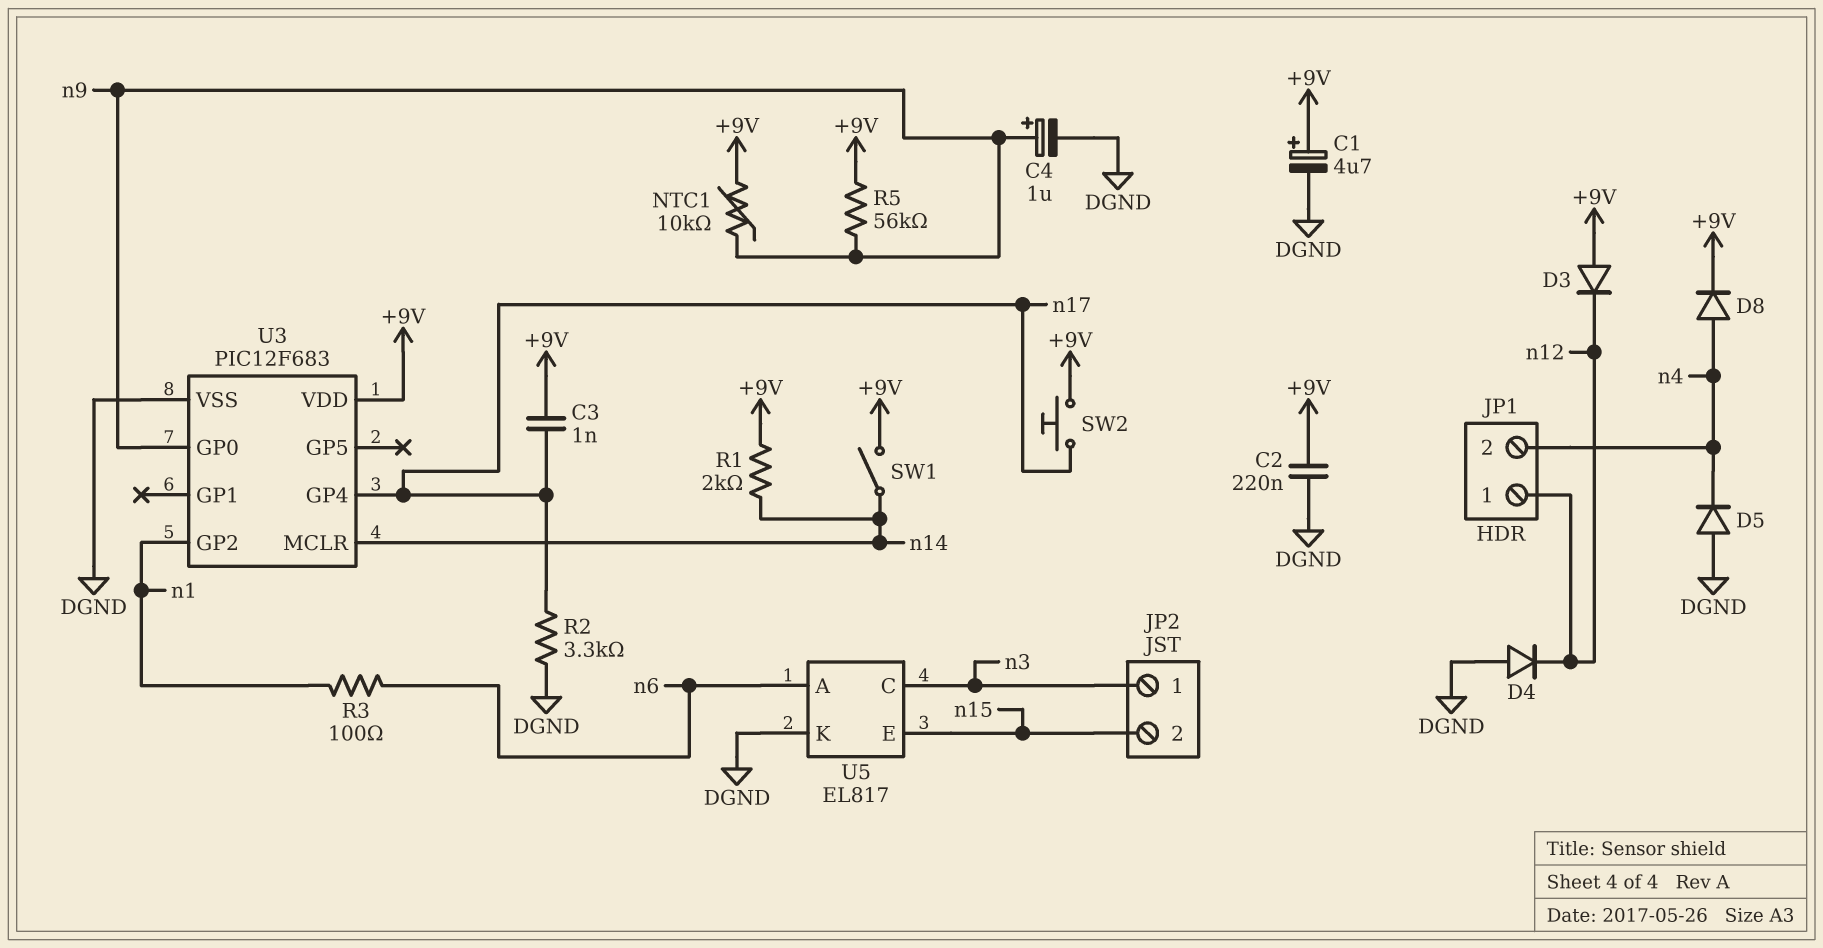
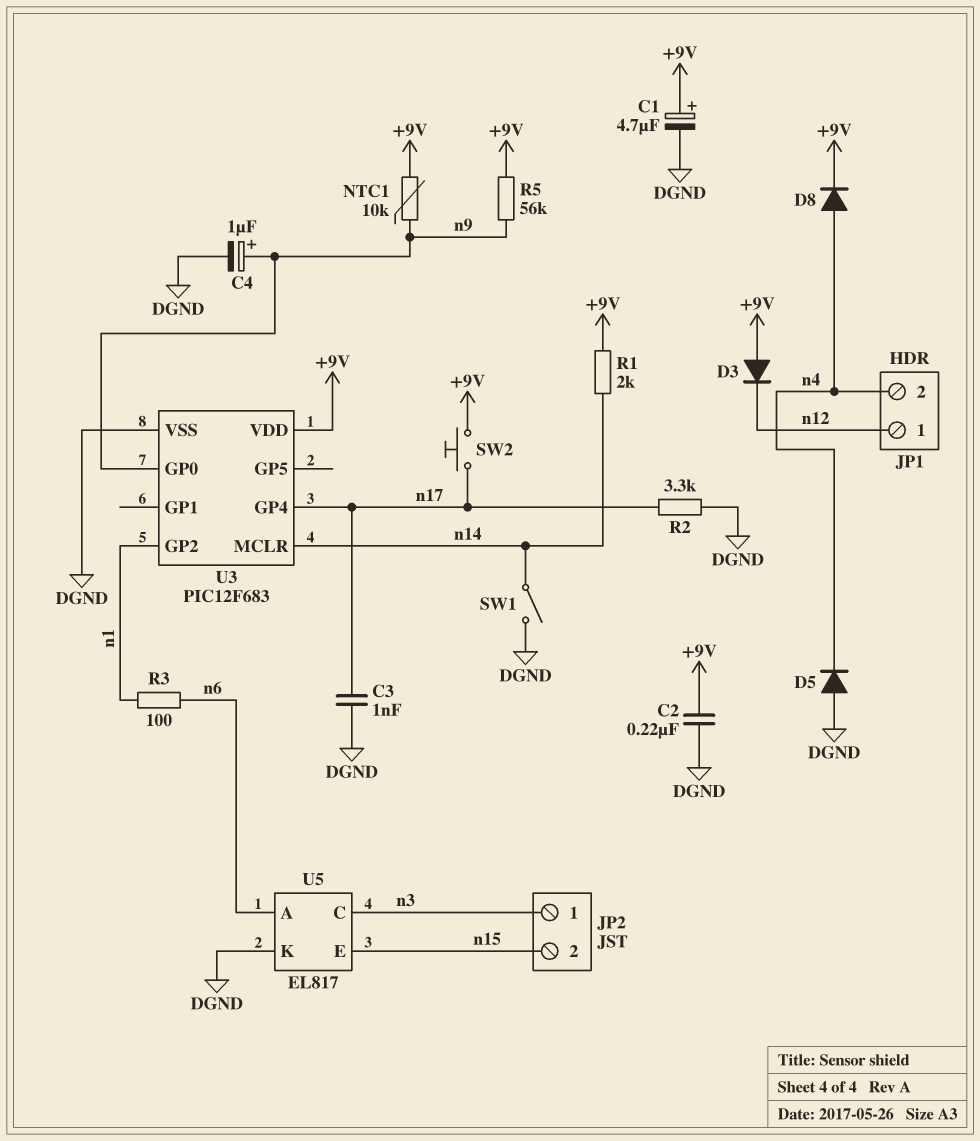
C3: 1nF (+9V, n17) -> 1nF (DGND, n17)
D4: diode (A DGND, K n12) -> none
SW1: switch (+9V, n14) -> switch (DGND, n14)

